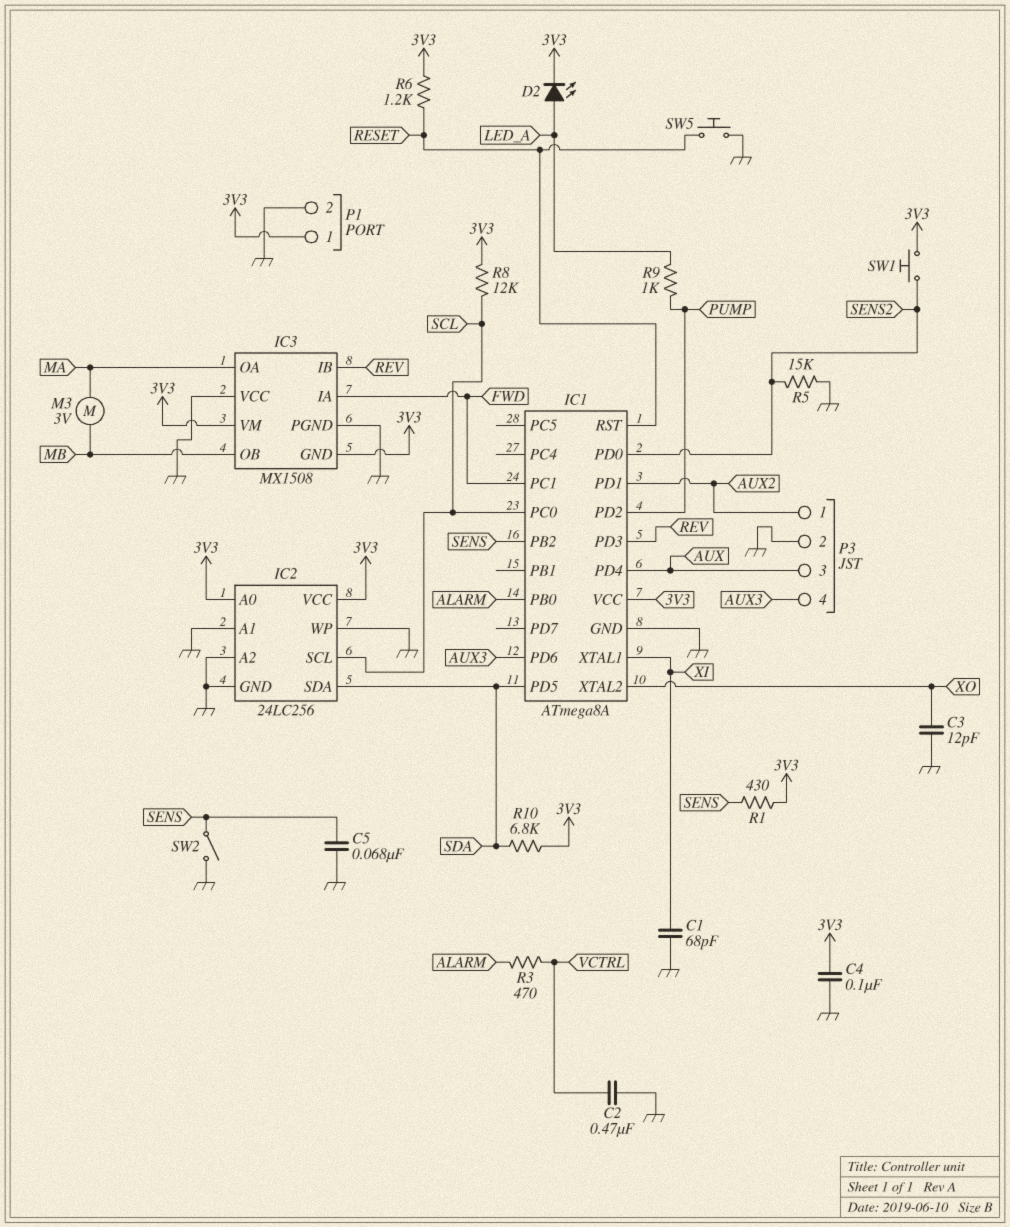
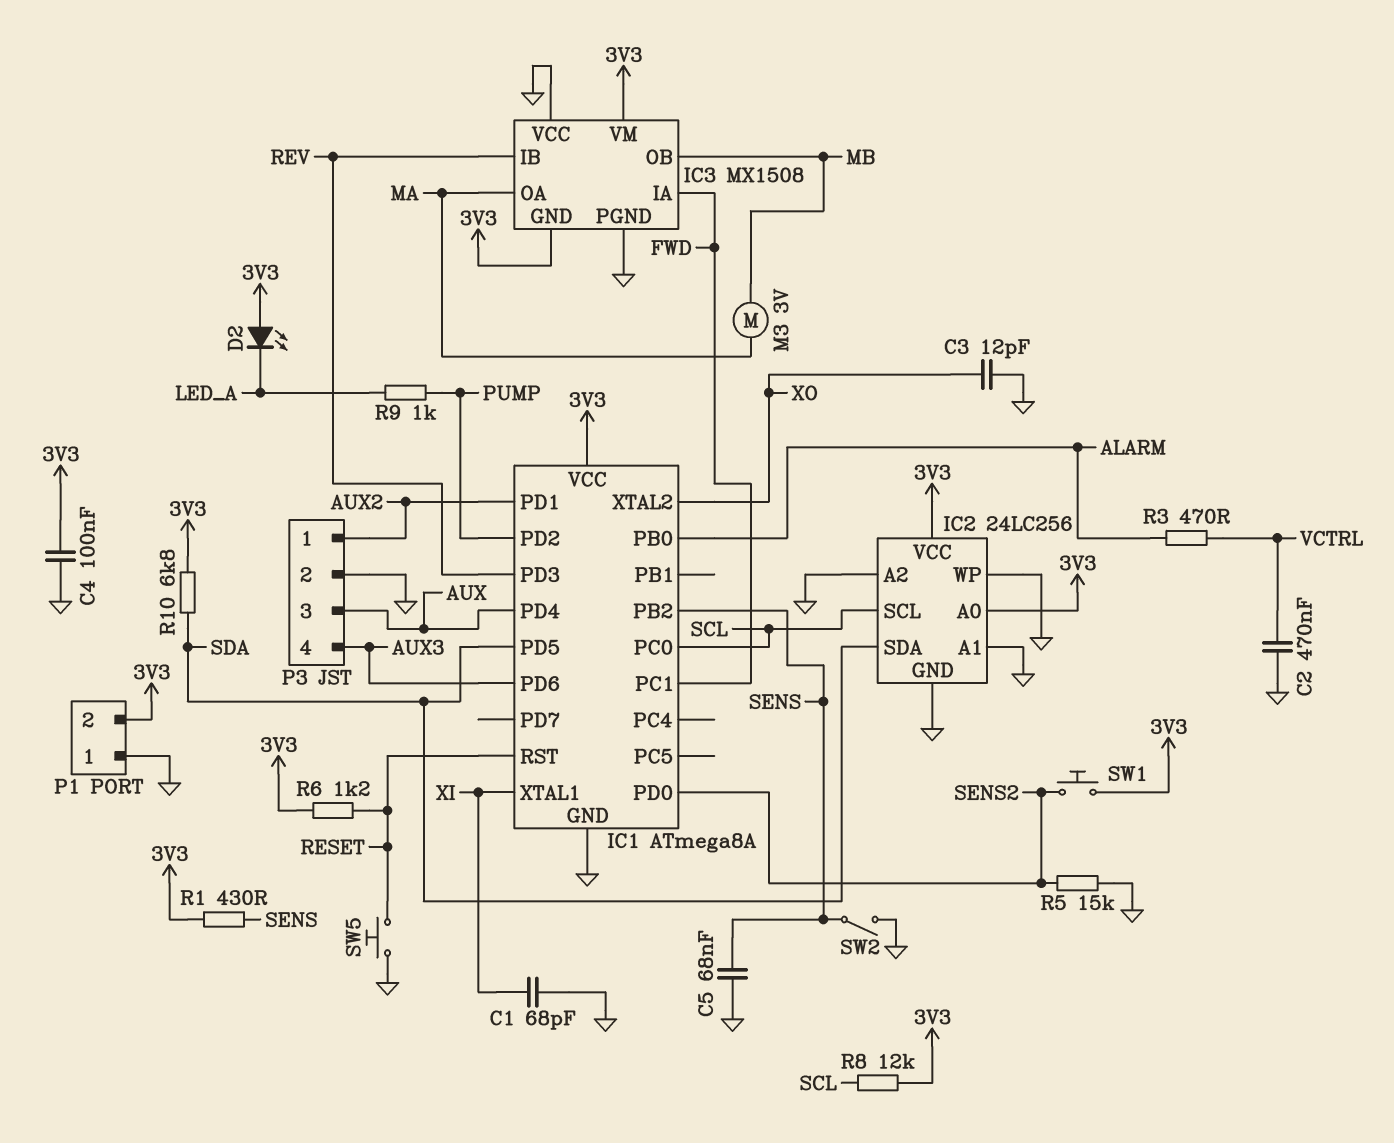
D2: LED (A LED_A, K 3V3) -> LED (A 3V3, K LED_A)
P1 pin 1: 3V3 -> GND
P1 pin 2: GND -> 3V3

